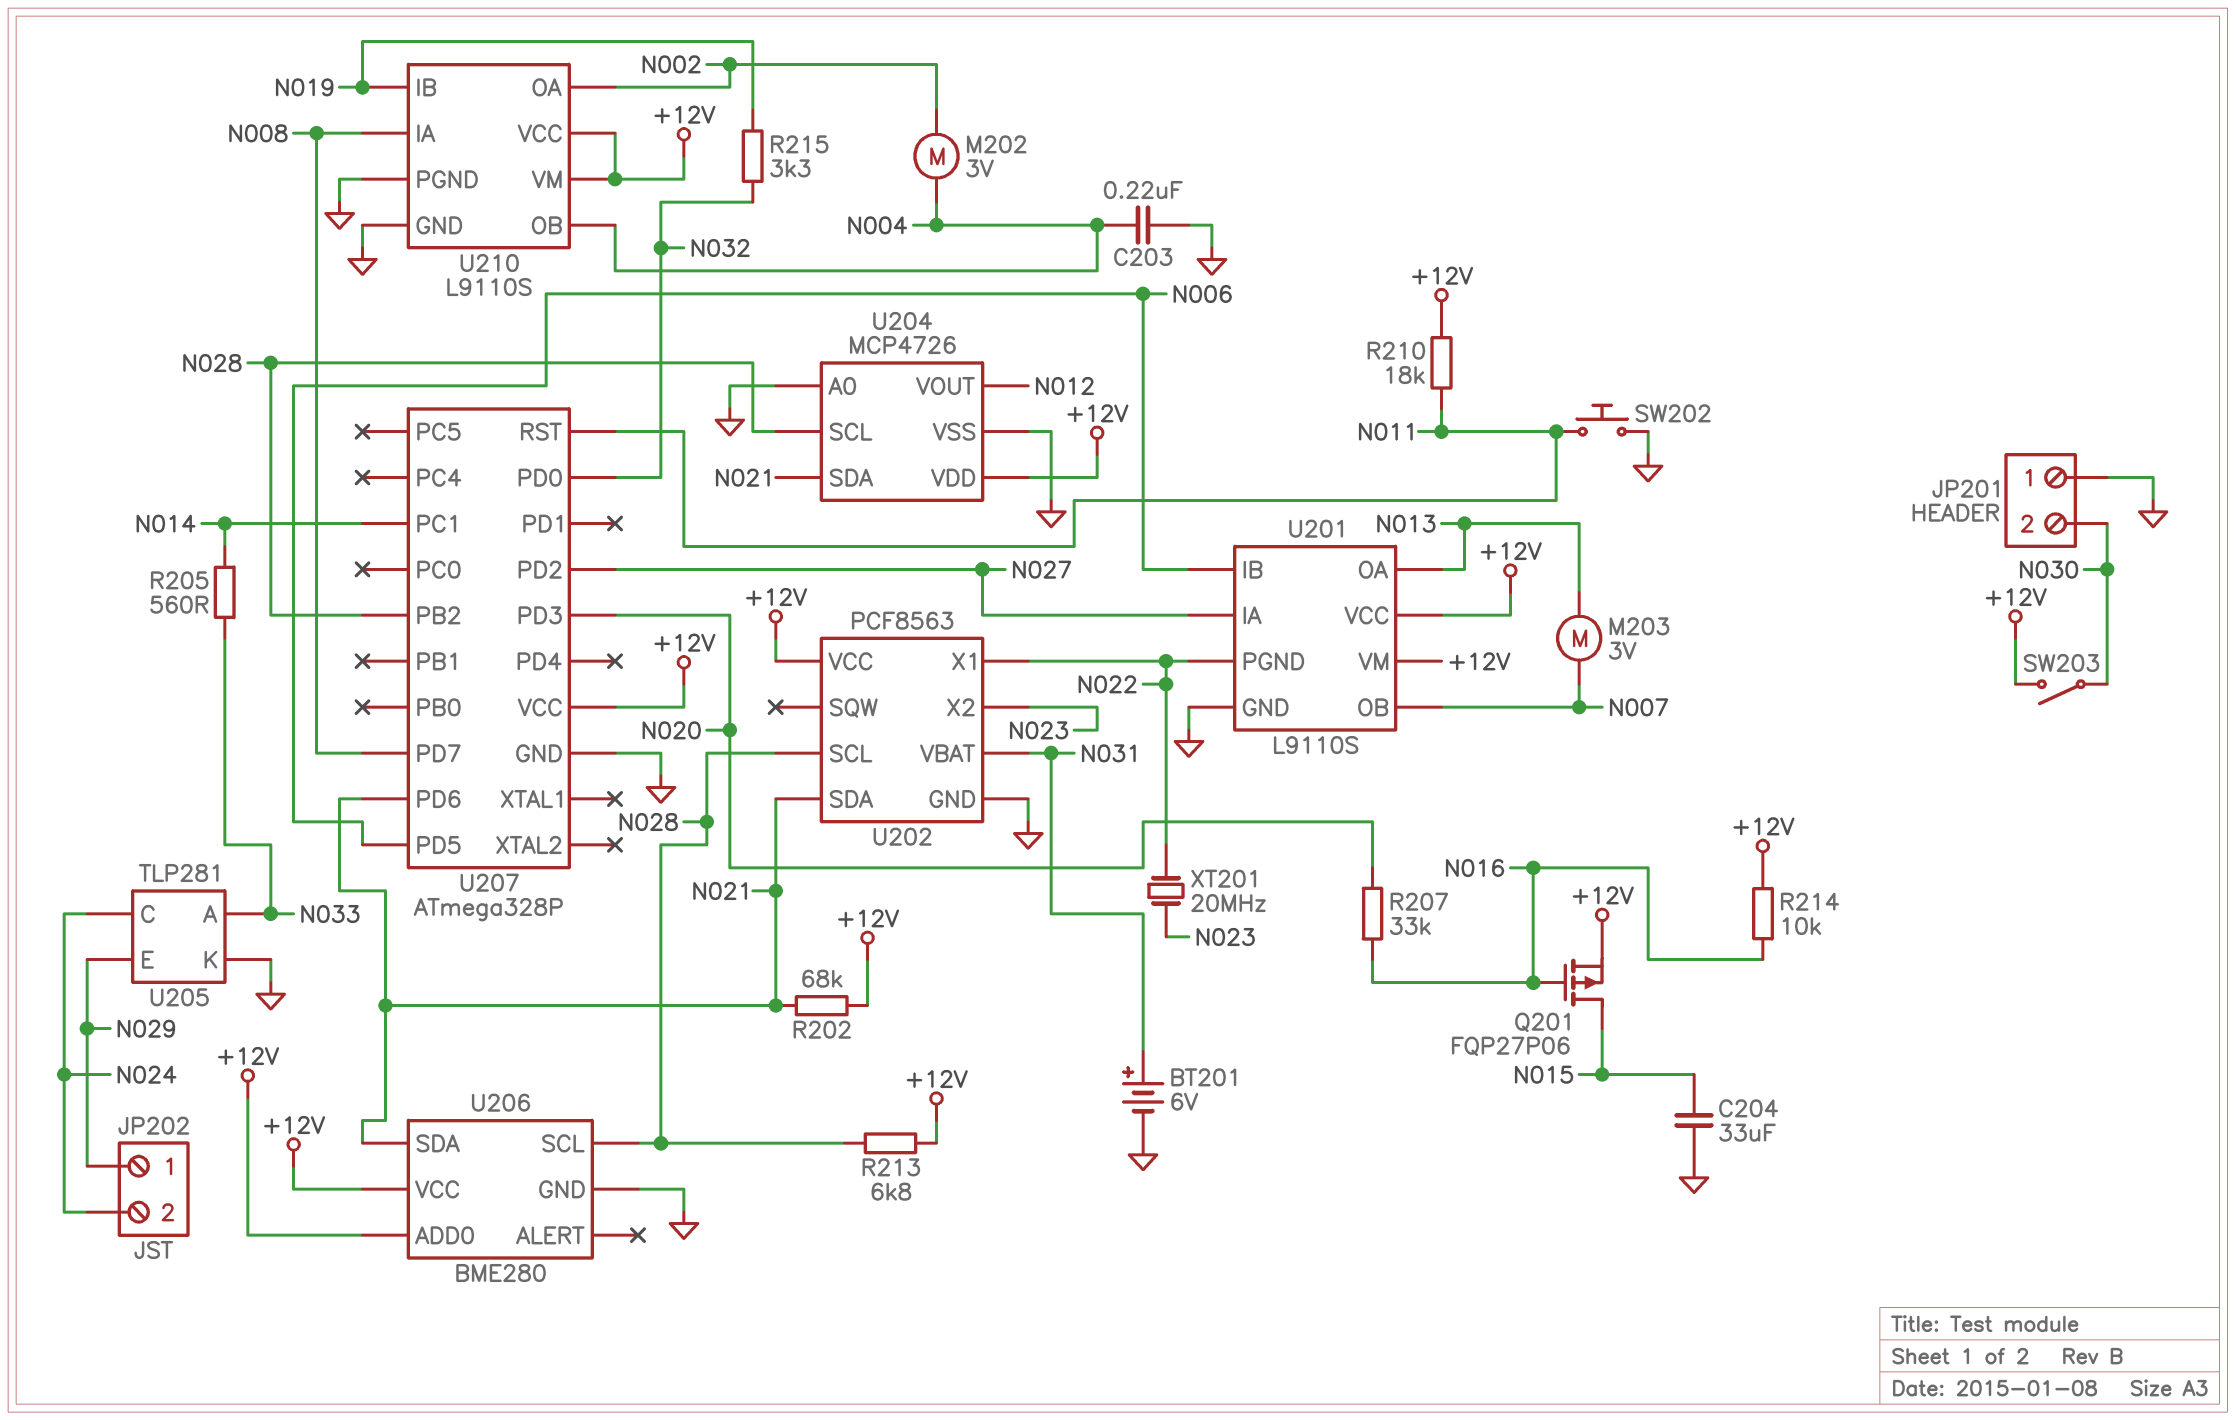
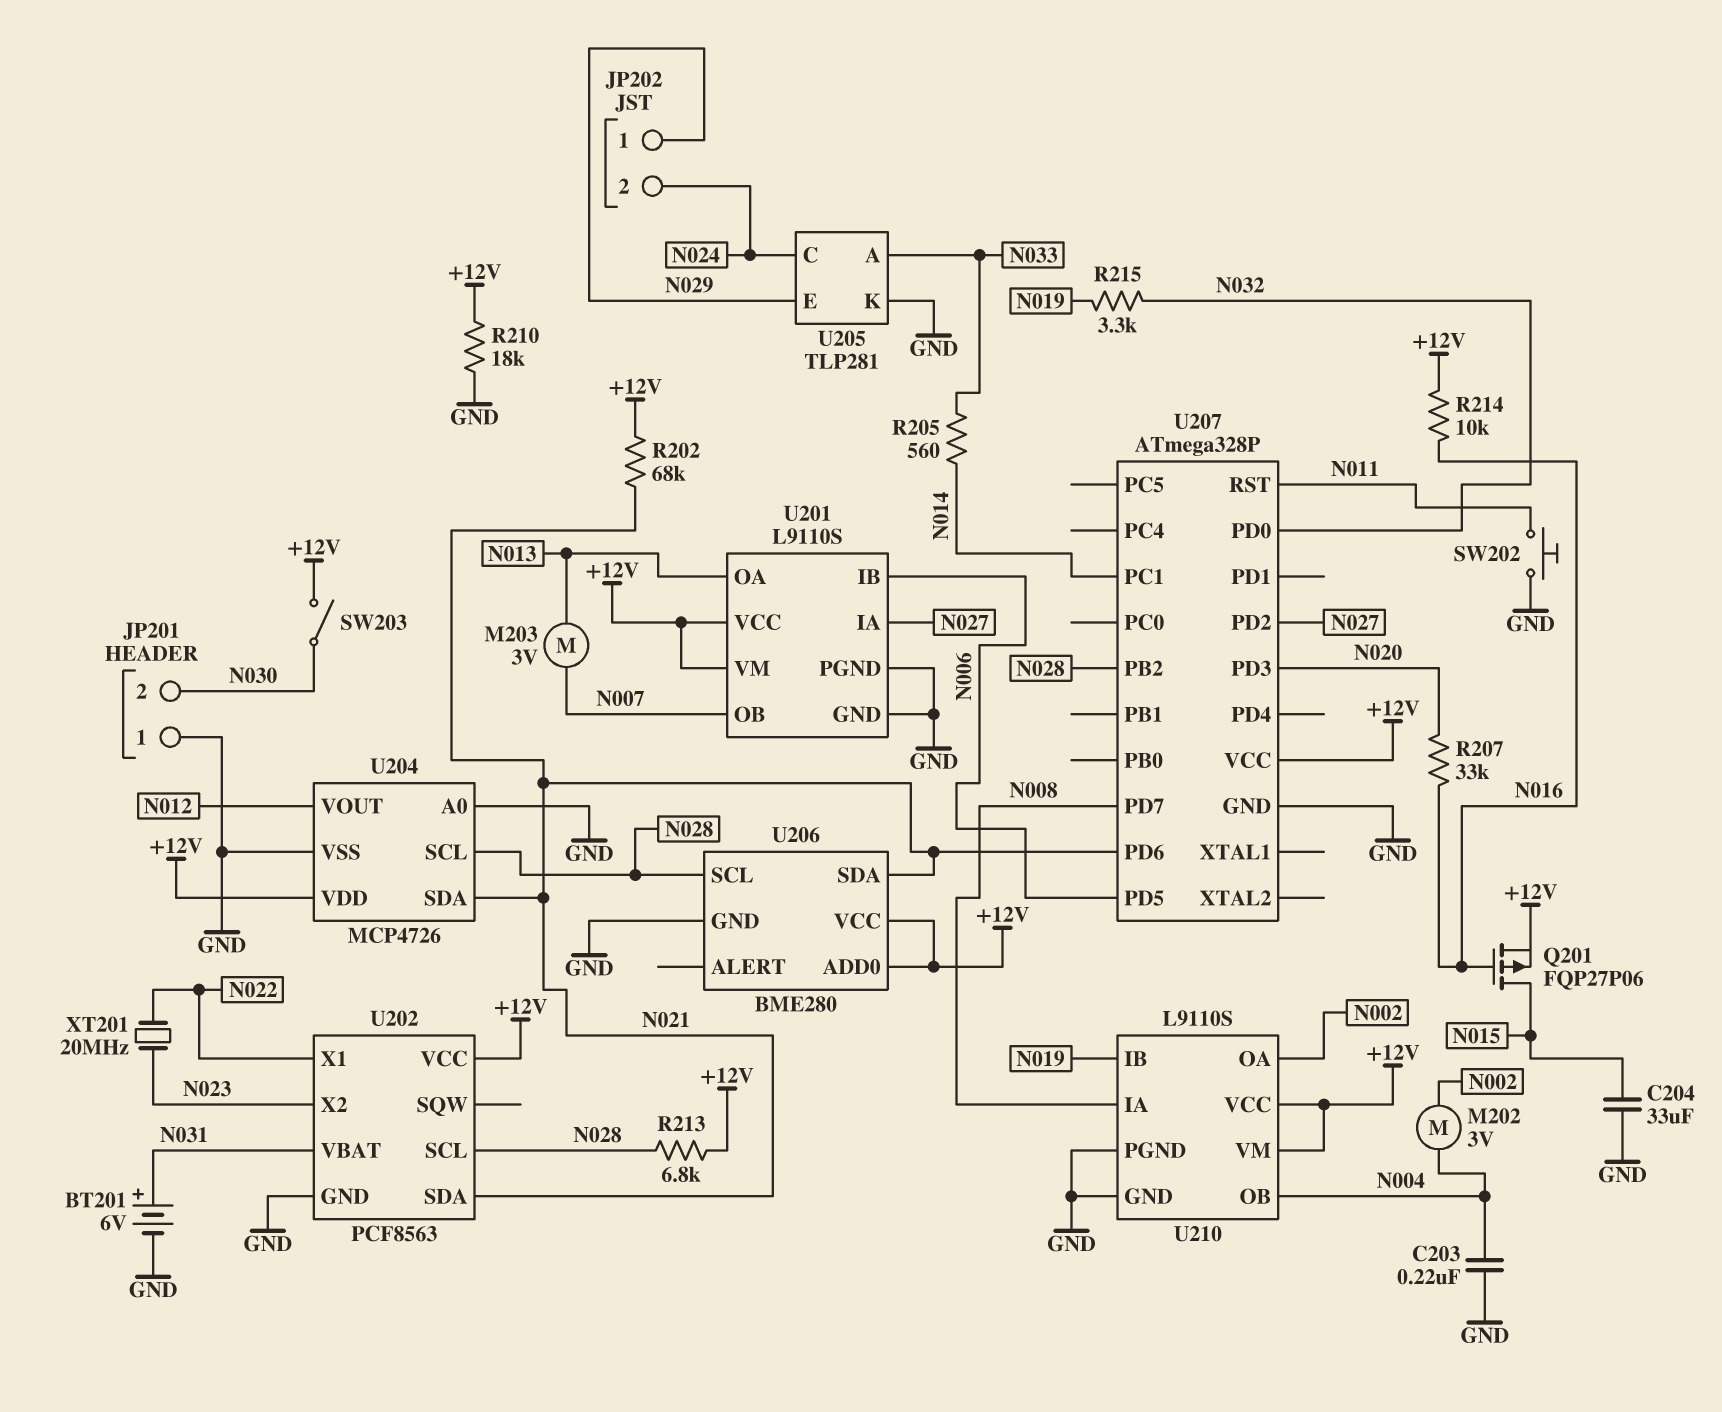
R210: 18k (+12V, N011) -> 18k (+12V, GND)
U201 pin PGND: N022 -> GND

